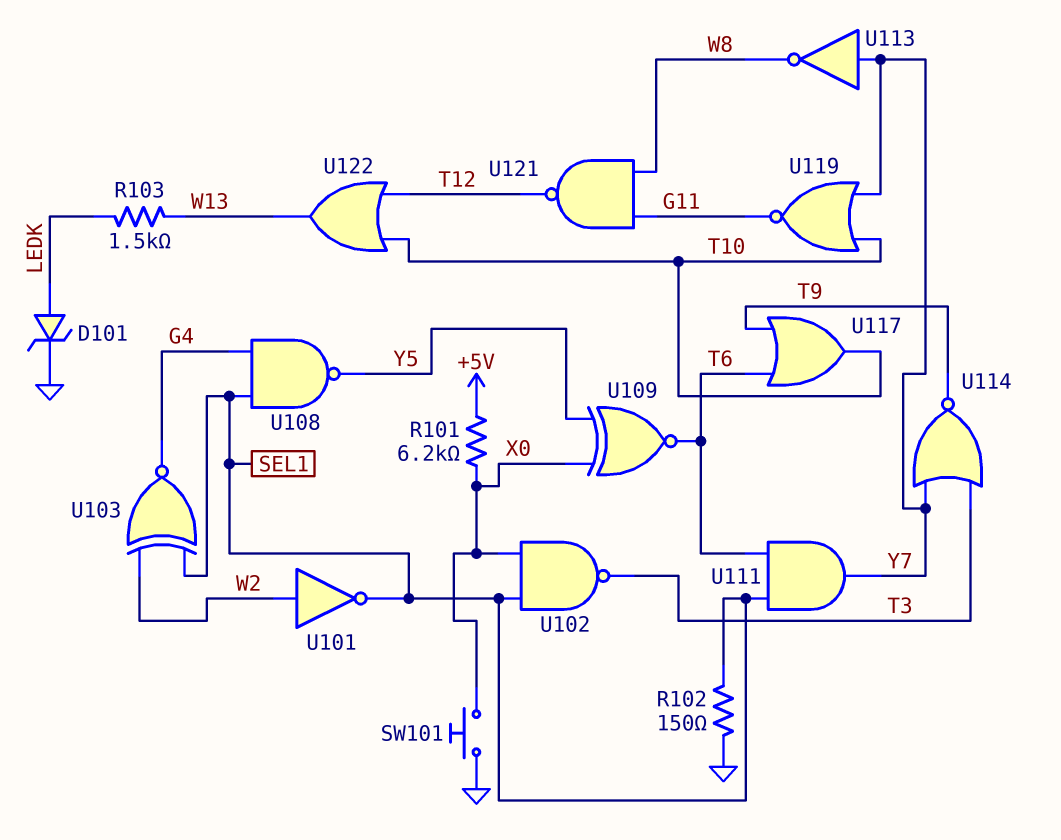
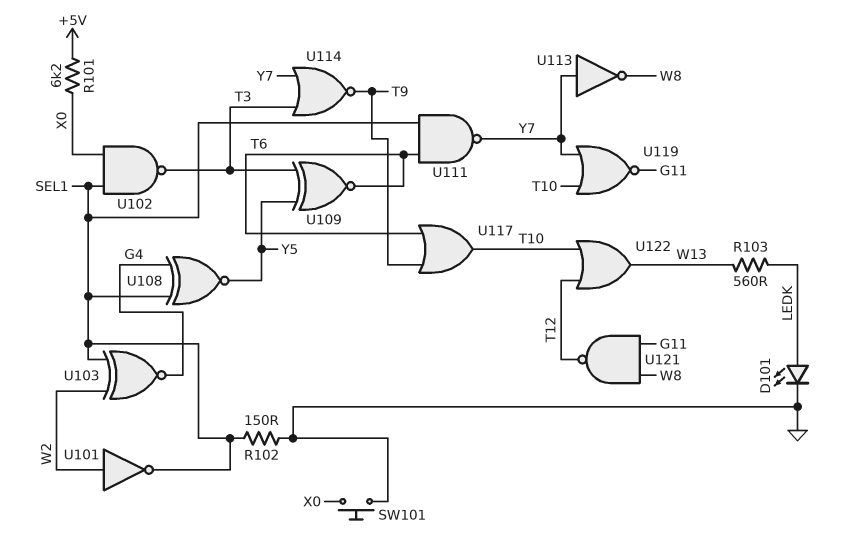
D101: zener (A LEDK, K GND) -> LED (A LEDK, K GND)
R103: 1.5k (LEDK, W13) -> 560 (LEDK, W13)
U108: NAND (in G4, in SEL1, out Y5) -> XNOR (in G4, in SEL1, out Y5)
U109: XNOR (in X0, in Y5, out T6) -> XNOR (in T3, in Y5, out T6)
U111: AND (in SEL1, in T6, out Y7) -> NAND (in SEL1, in T6, out Y7)

